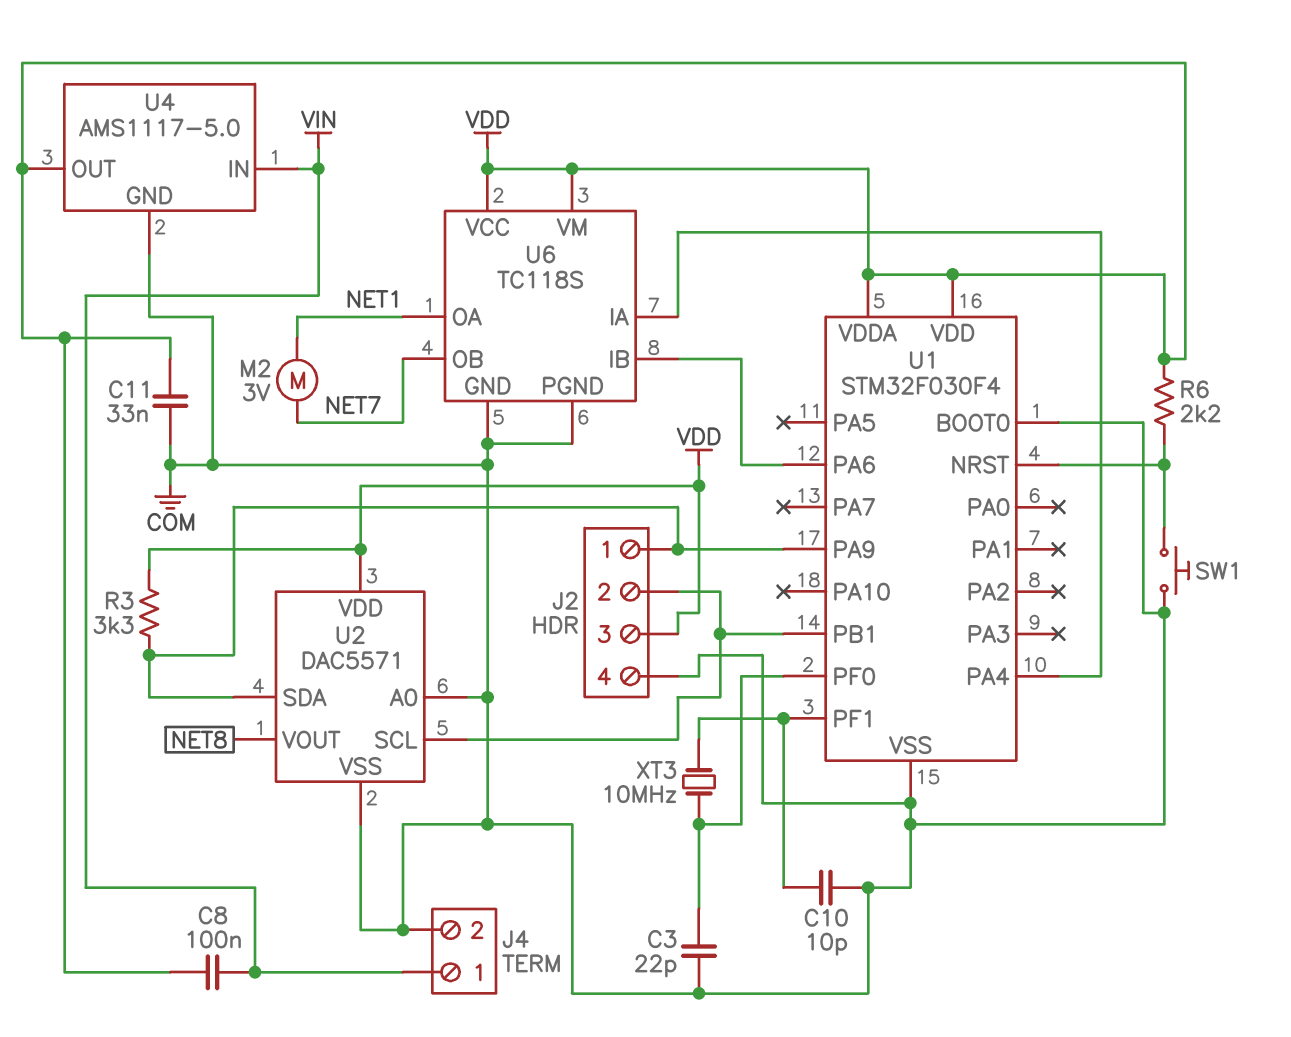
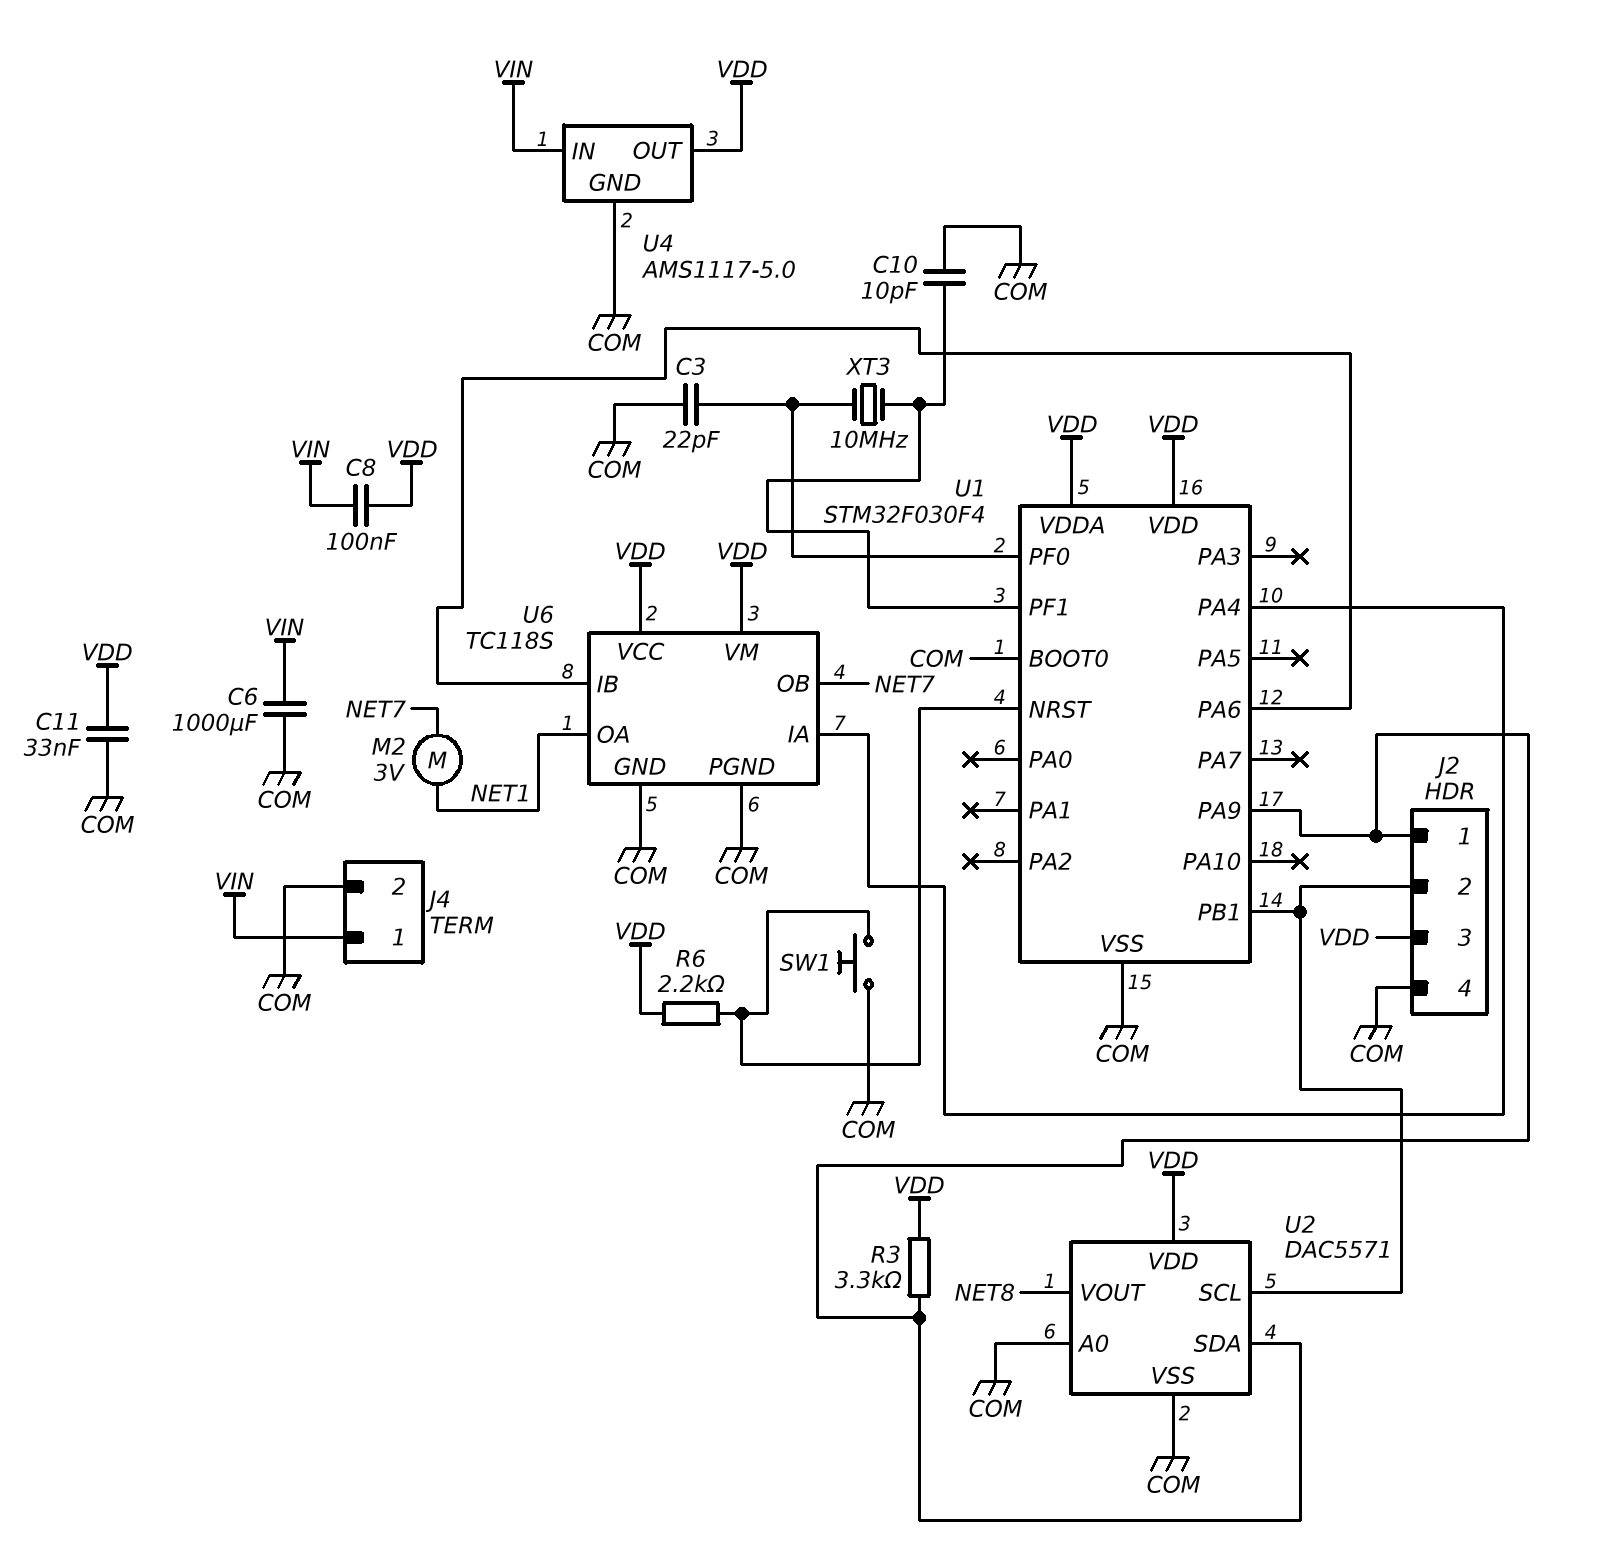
C6: none -> 1000uF (COM, VIN)

